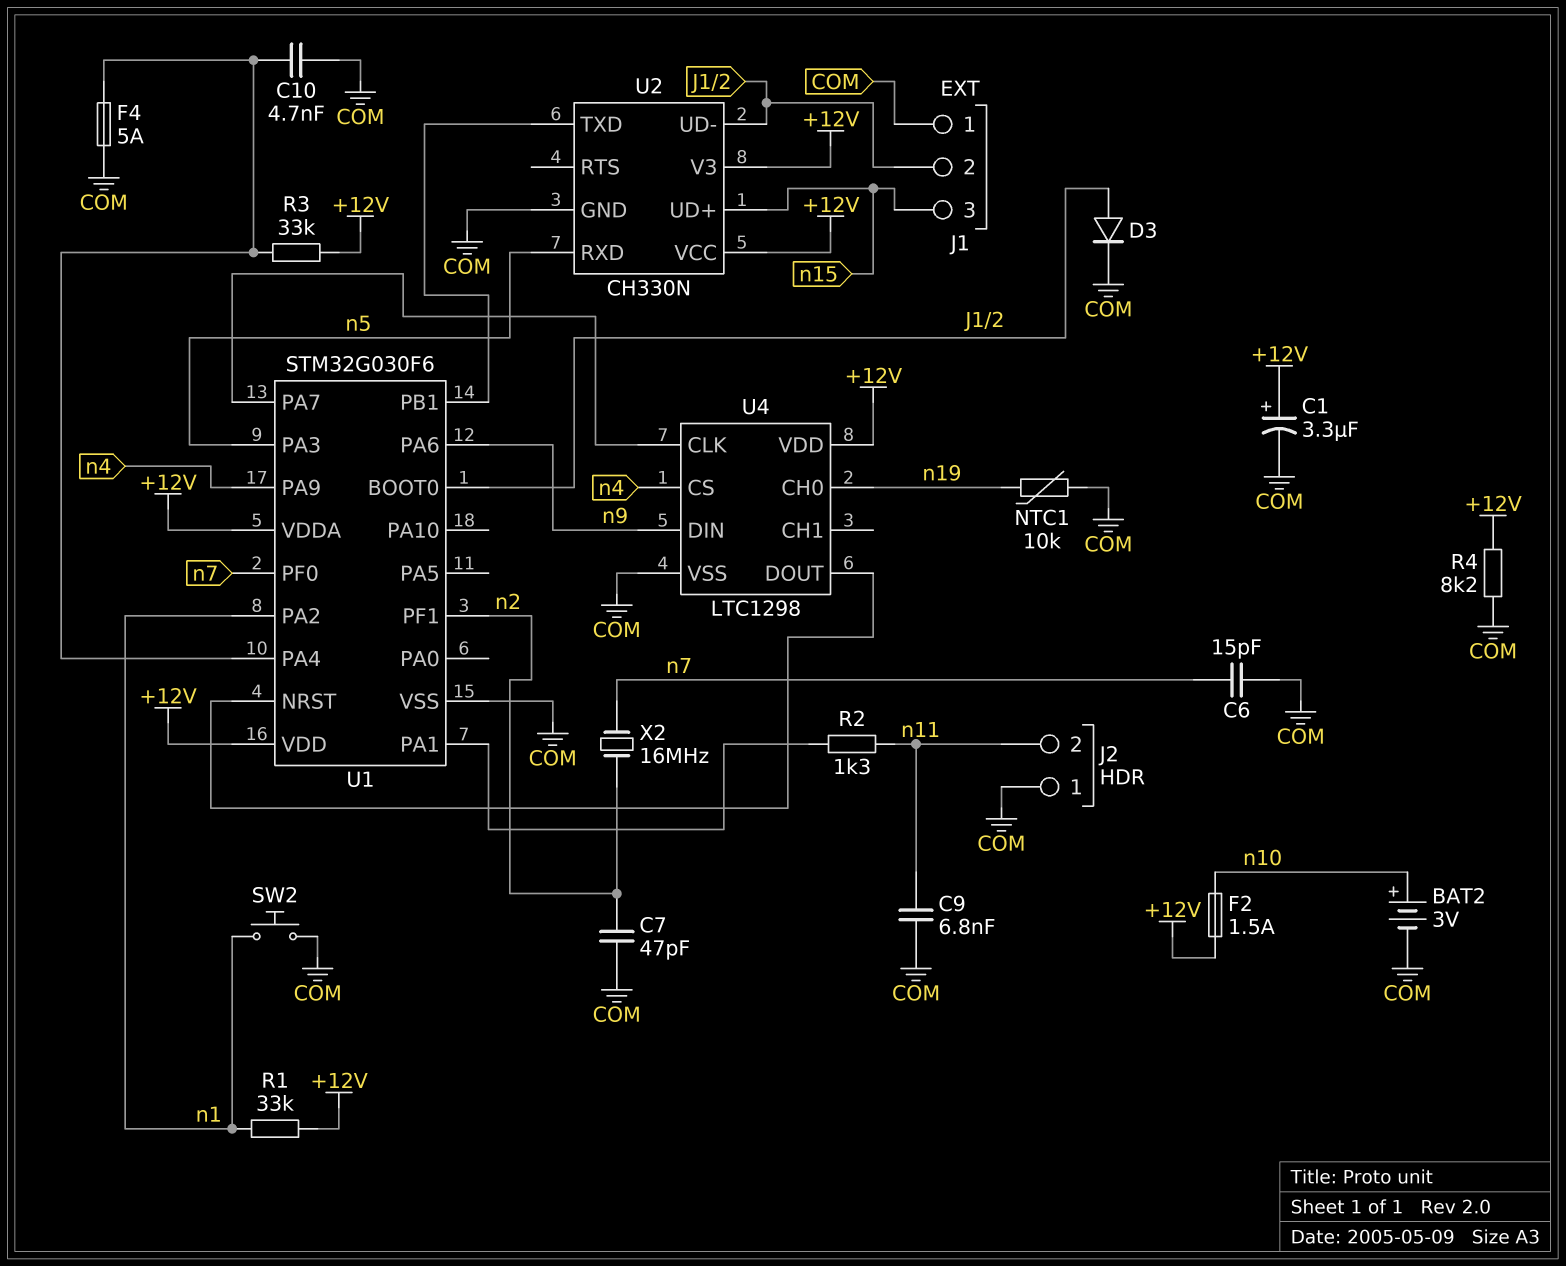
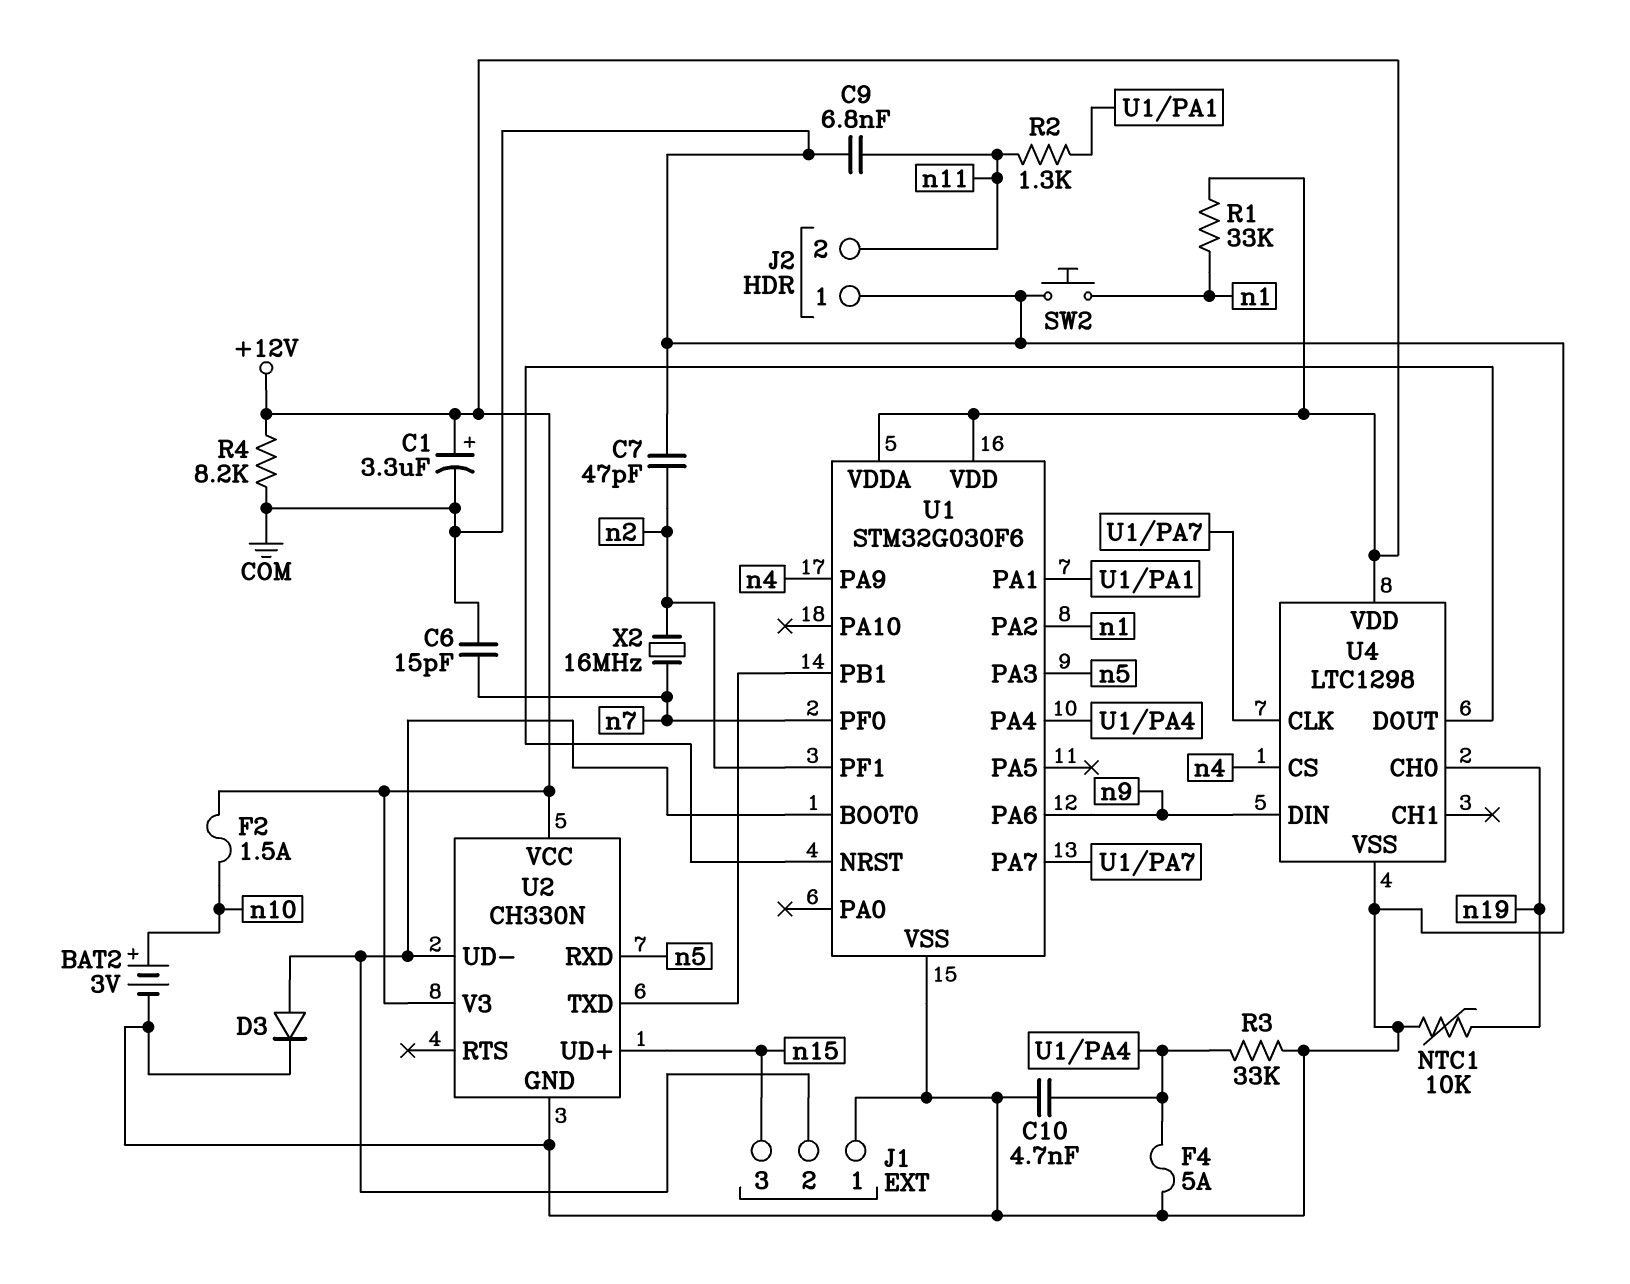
R3: 33k (+12V, U1/PA4) -> 33k (COM, U1/PA4)

